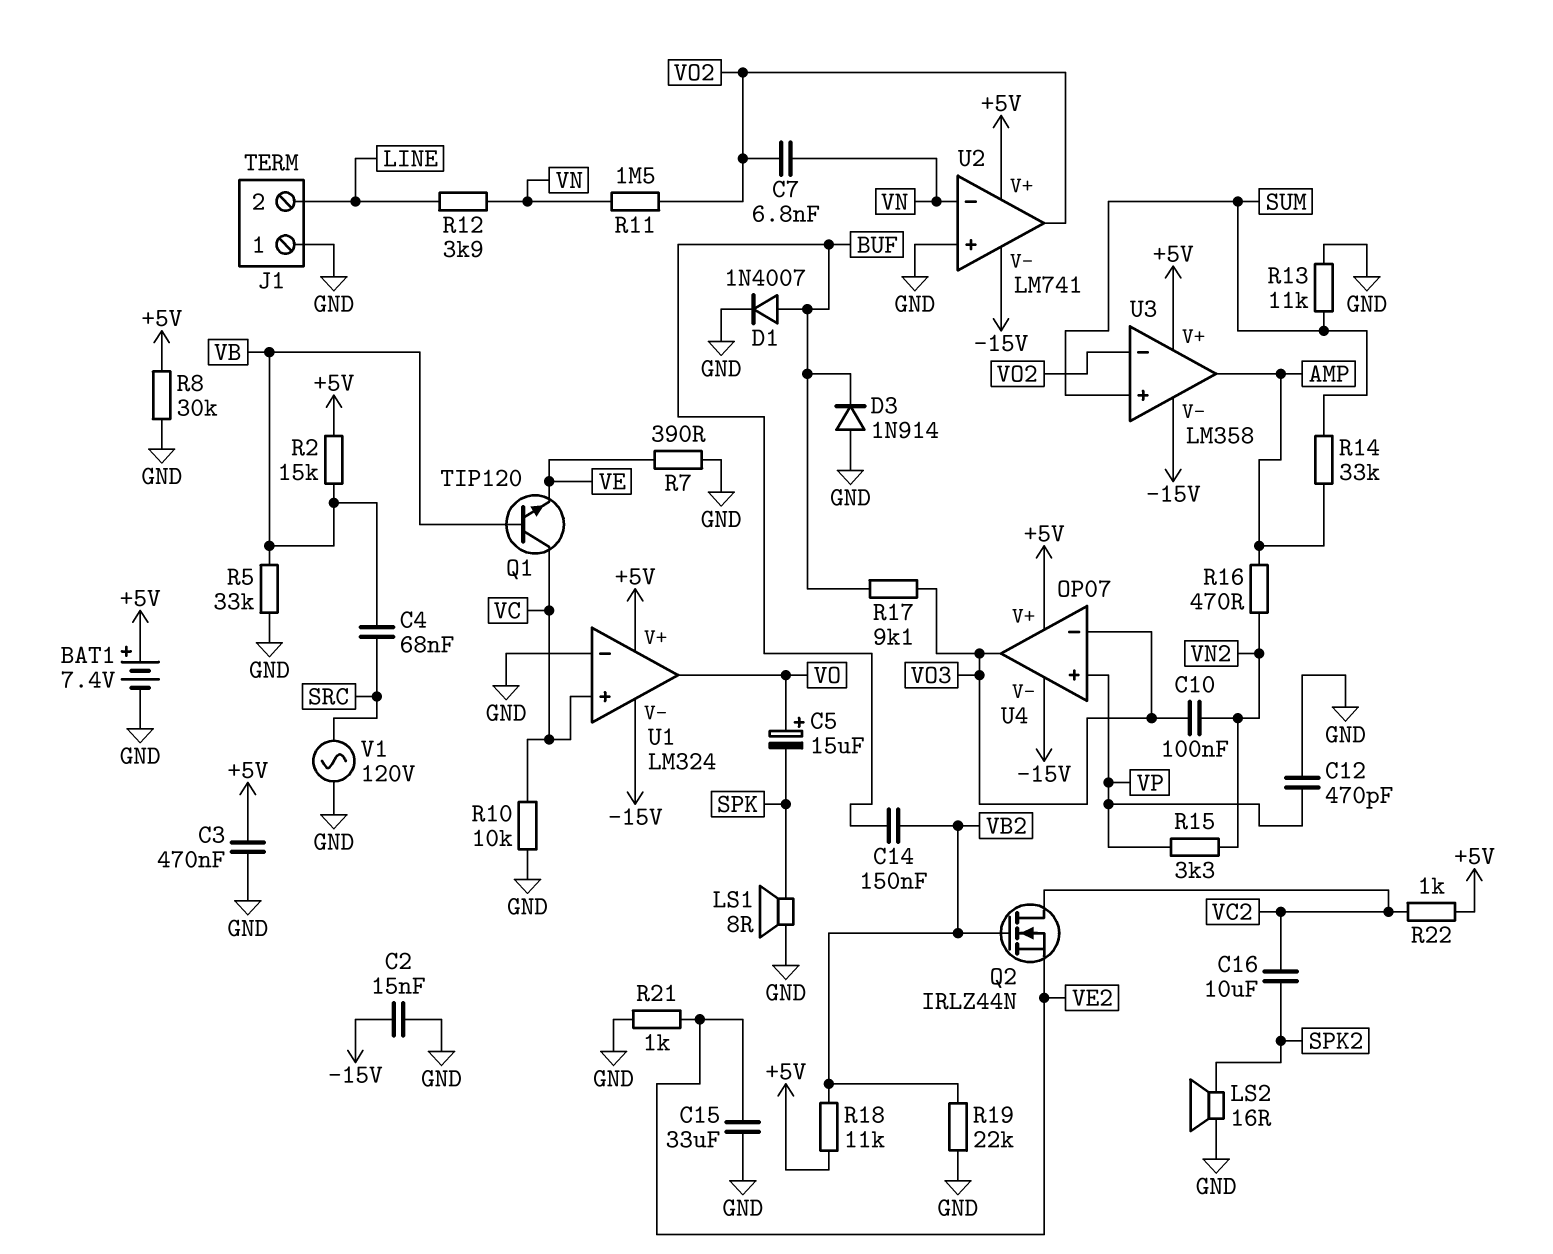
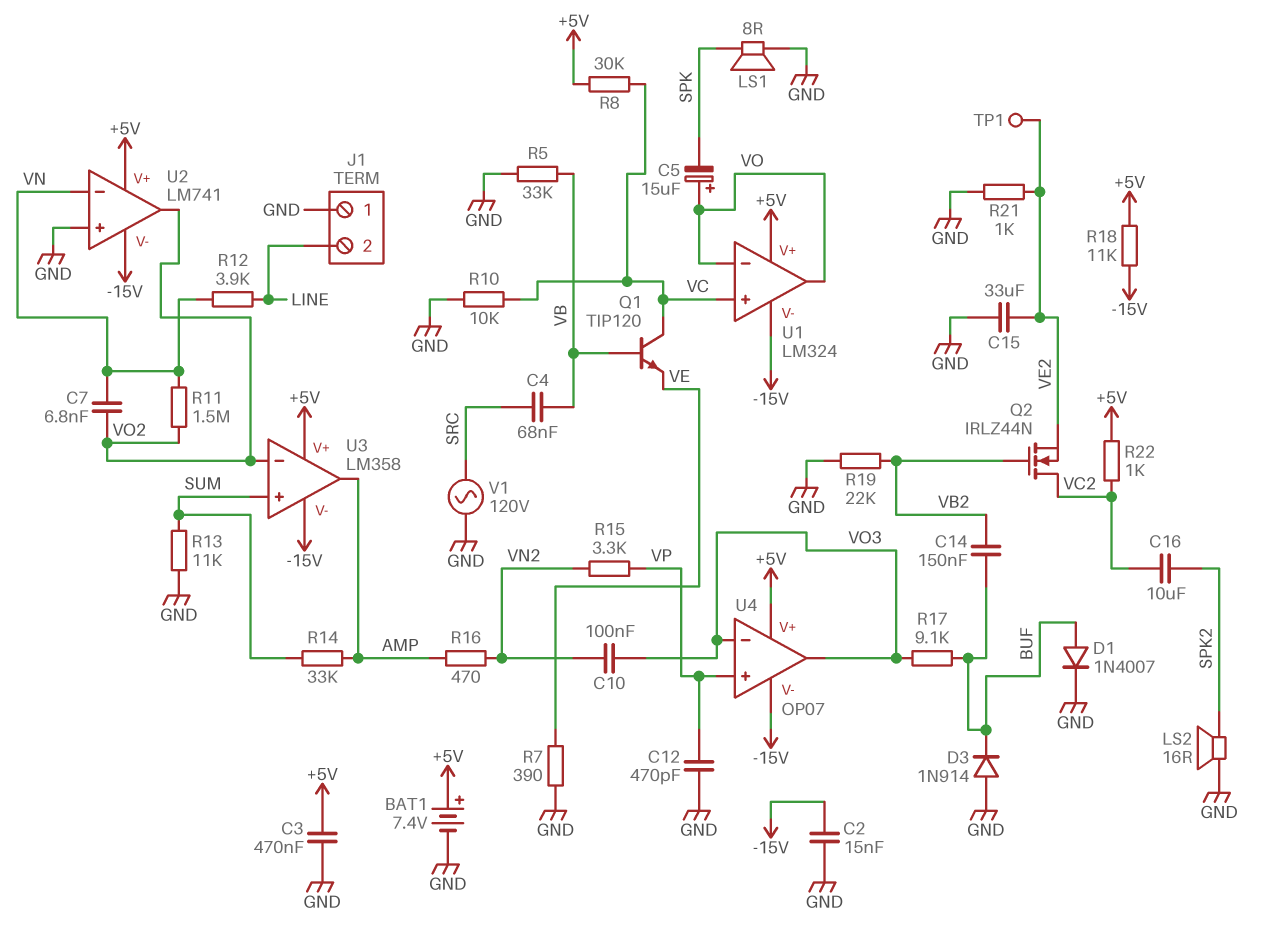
R2: 15k (+5V, VB) -> none
R8: 30k (+5V, GND) -> 30k (+5V, VC)
R18: 11k (+5V, VB2) -> 11k (+5V, -15V)
TP1: none -> test point (VE2)
U1 pin in-: GND -> VO

